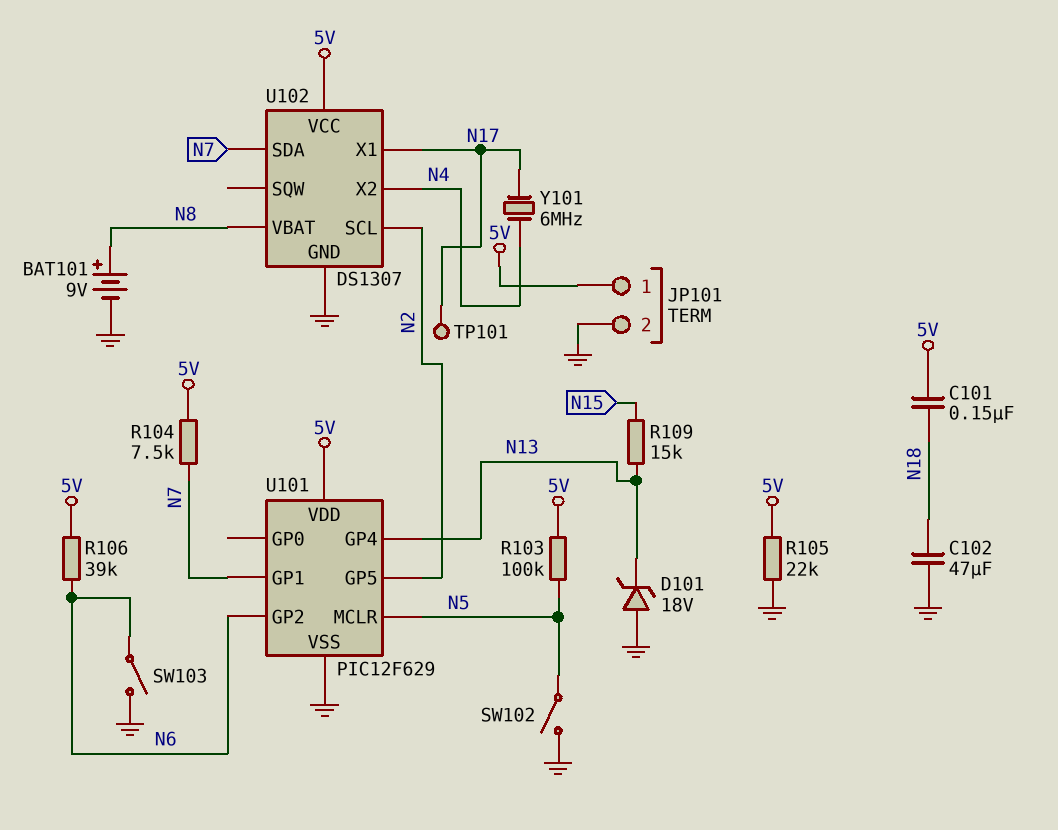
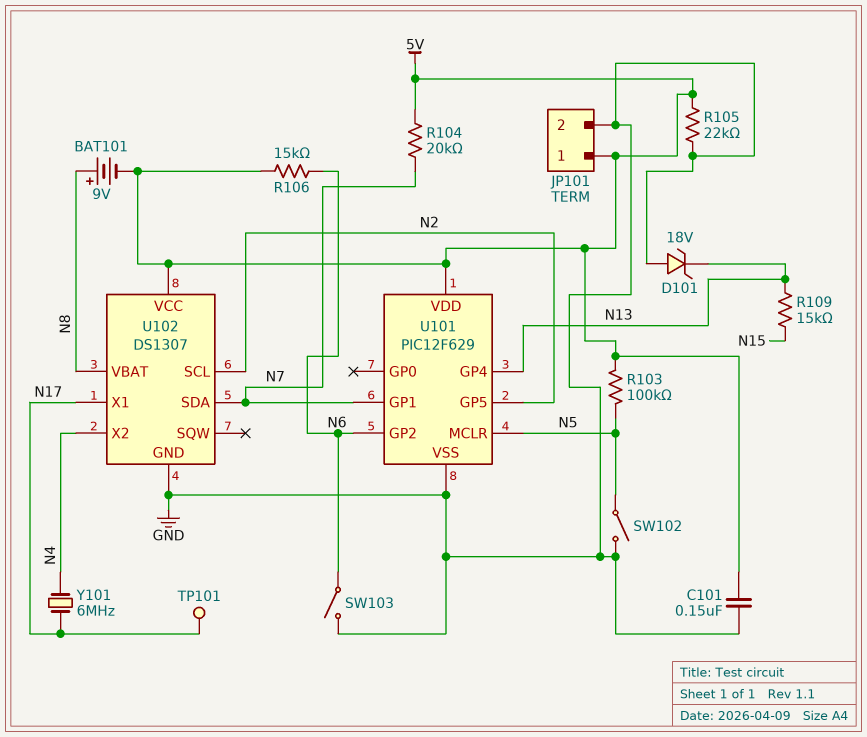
BAT101: 9V (plus N8, minus GND) -> 9V (plus N8, minus 5V)
C101: 150nF (5V, N18) -> 150nF (5V, GND)
C102: 47uF (GND, N18) -> none
R104: 7.5k (5V, N7) -> 20k (5V, N7)
R106: 39k (5V, N6) -> 15k (5V, N6)

